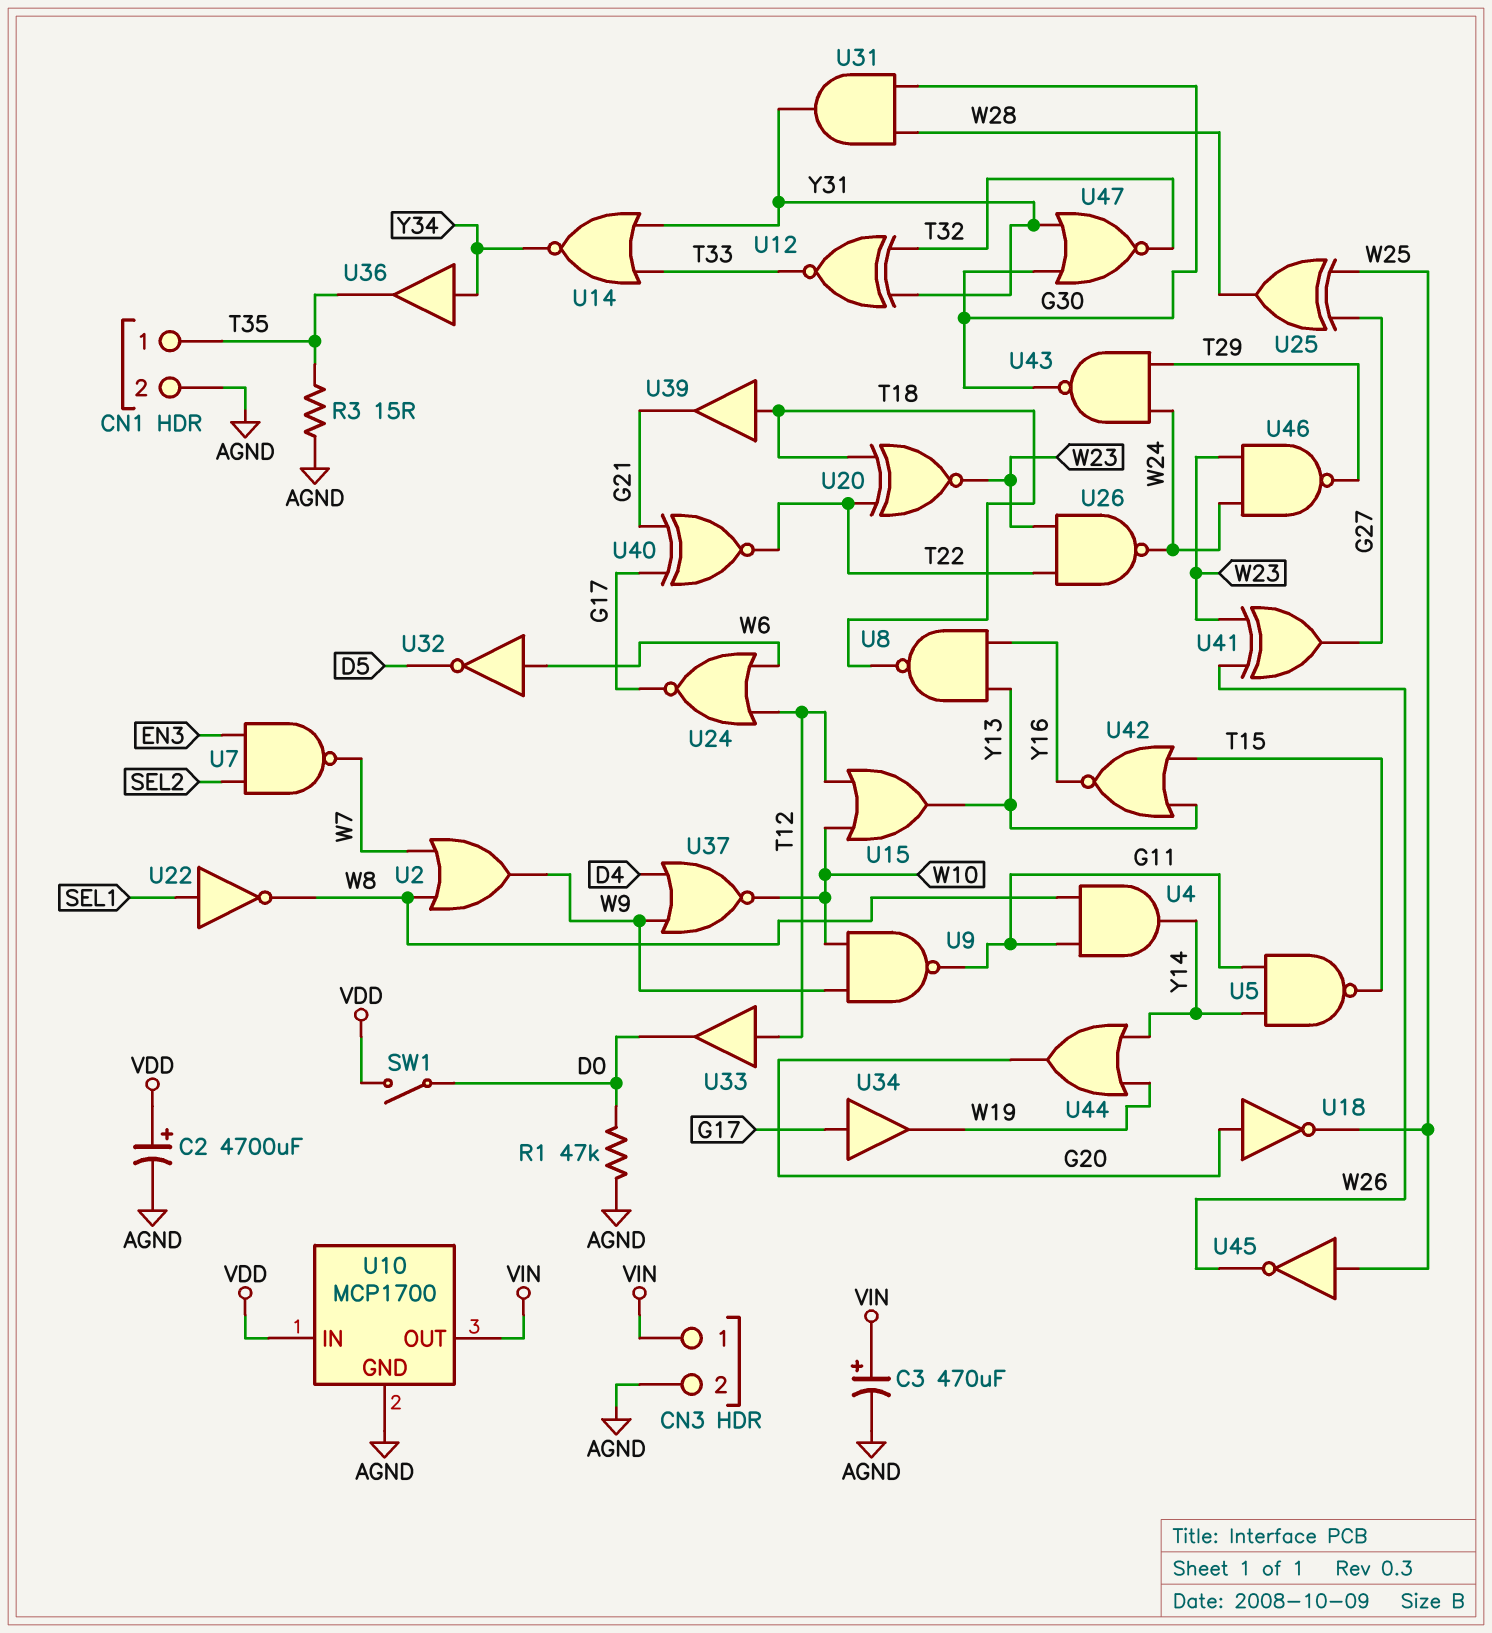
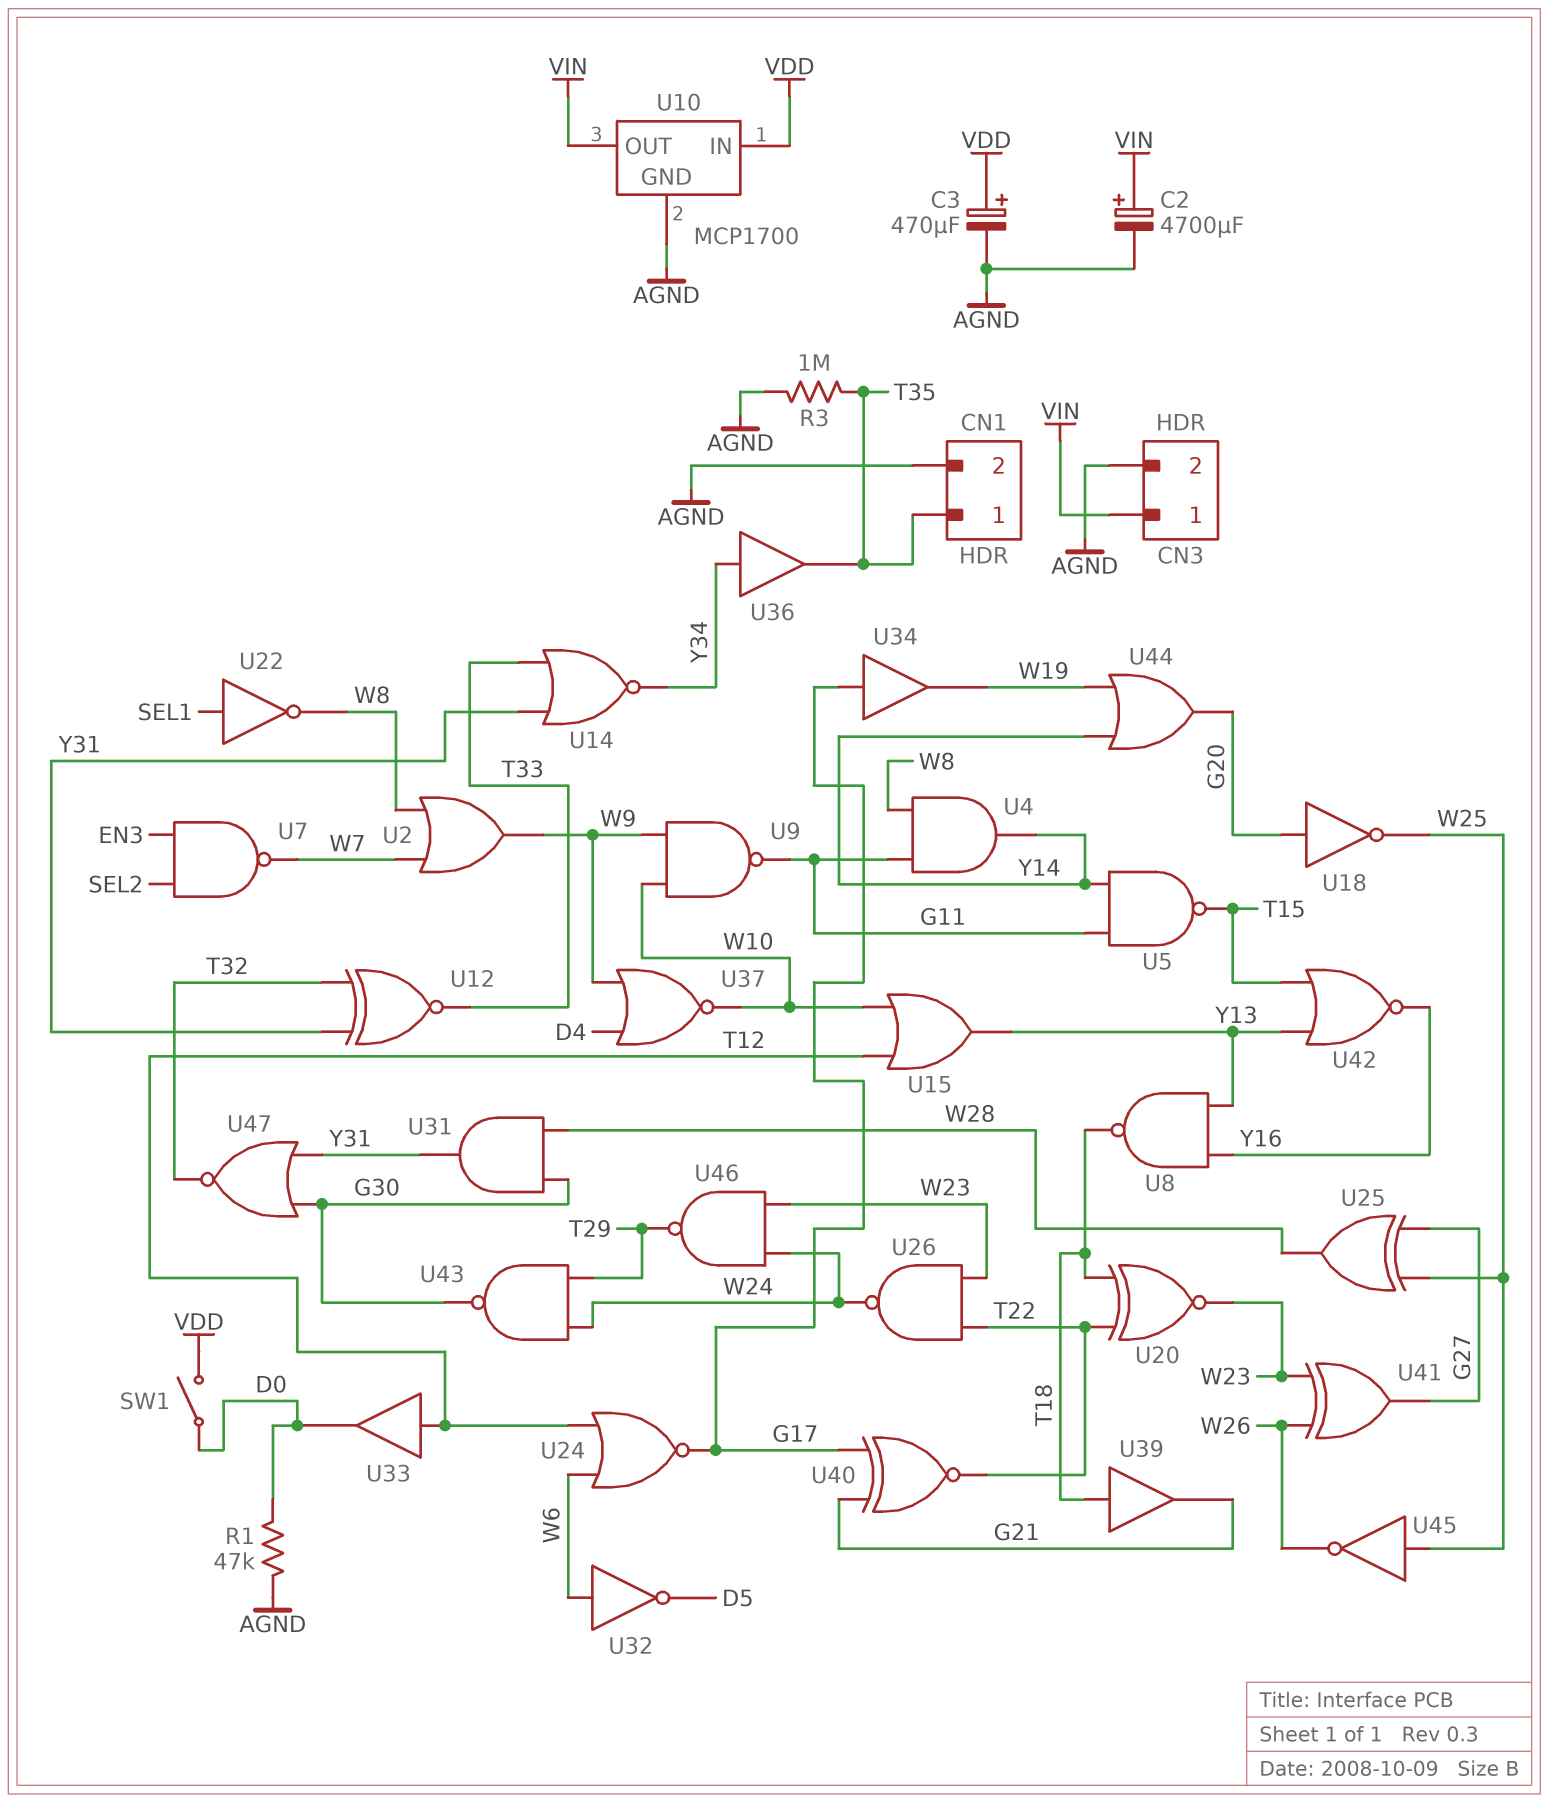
C2: 4700uF (plus VDD, minus AGND) -> 4700uF (plus VIN, minus AGND)
C3: 470uF (plus VIN, minus AGND) -> 470uF (plus VDD, minus AGND)
R3: 15 (AGND, T35) -> 1M (AGND, T35)

